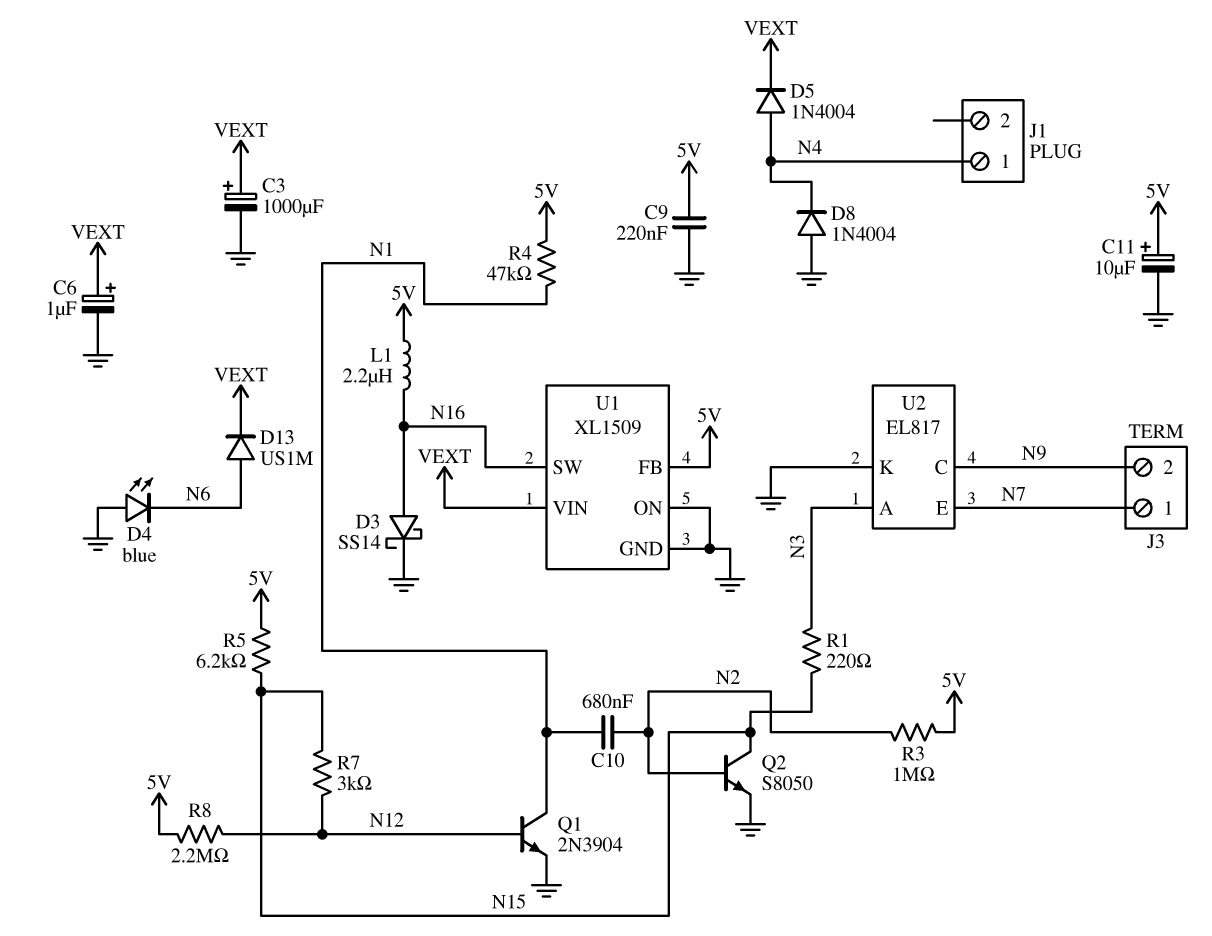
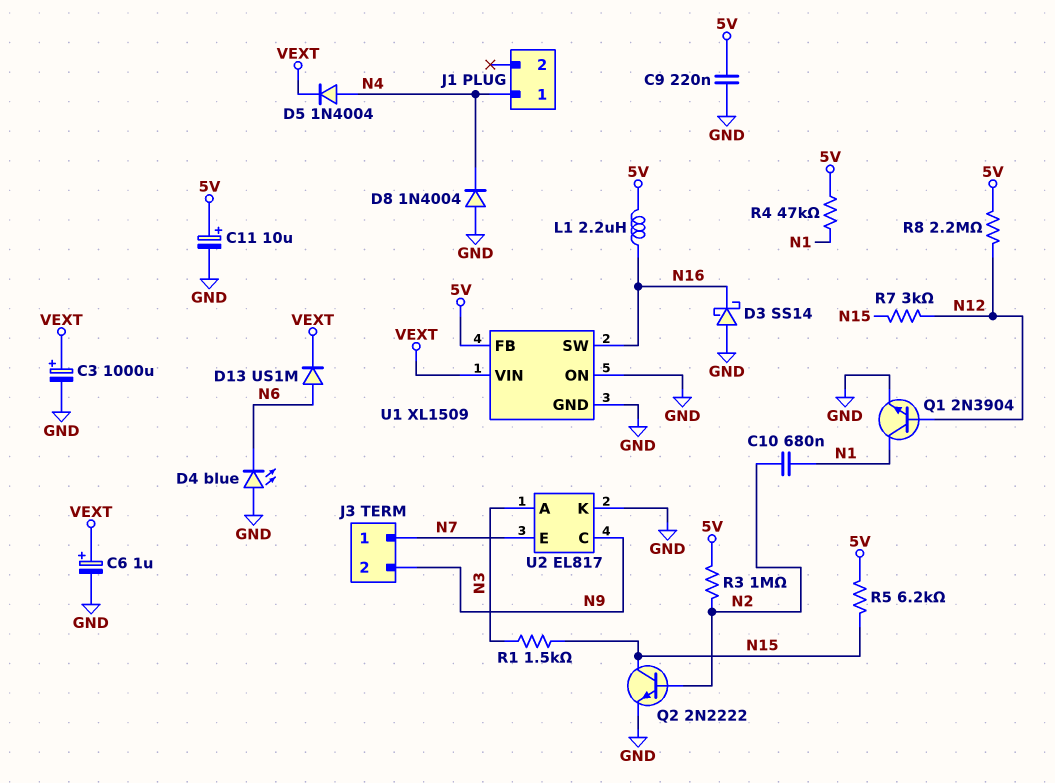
D3: schottky SS14 (A N16, K GND) -> schottky SS14 (A GND, K N16)
Q2: NPN S8050 (B N2, C N15, E GND) -> NPN 2N2222 (B N2, C N15, E GND)
R1: 220 (N3, N15) -> 1.5k (N3, N15)

